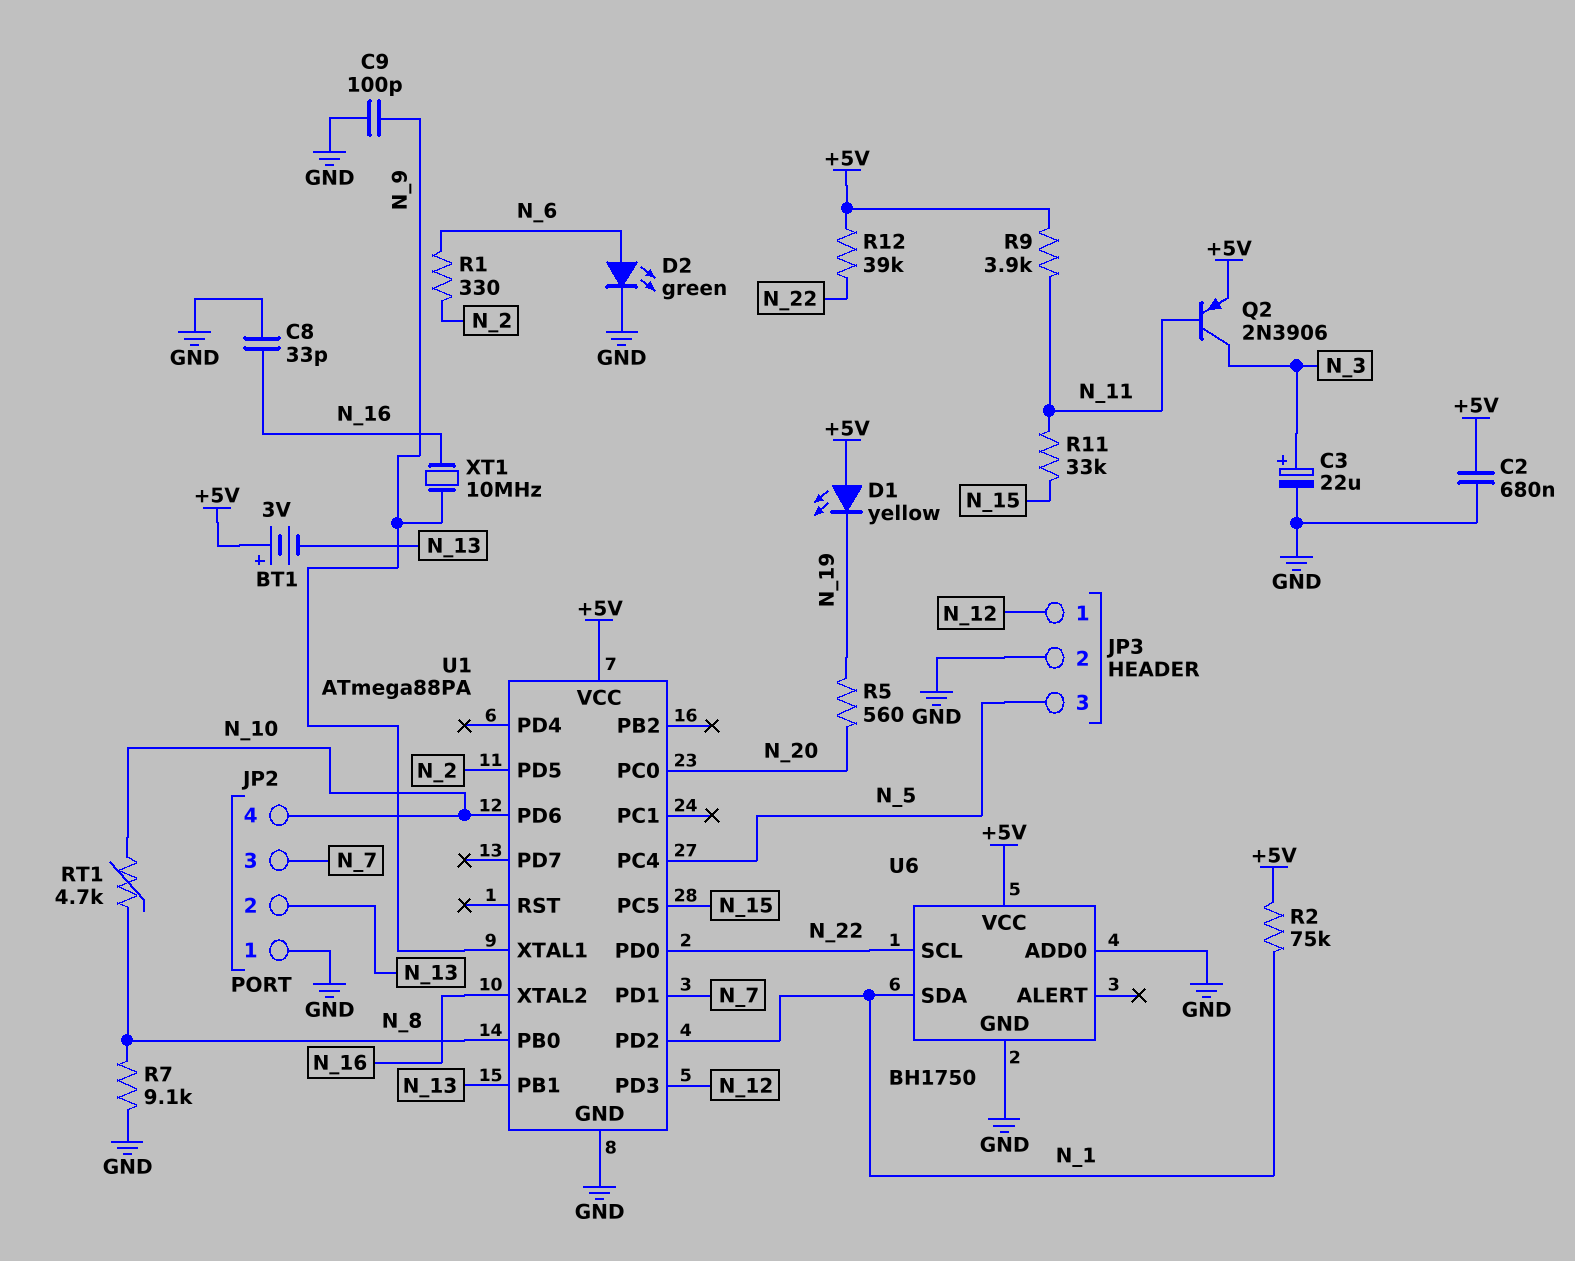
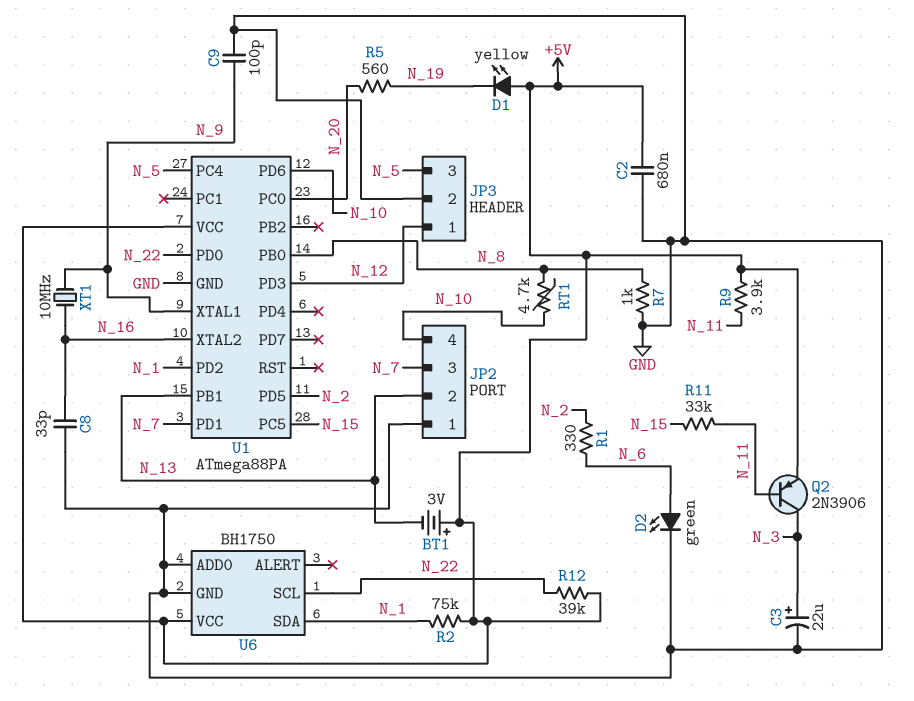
R7: 9.1k (GND, N_8) -> 1k (GND, N_8)

